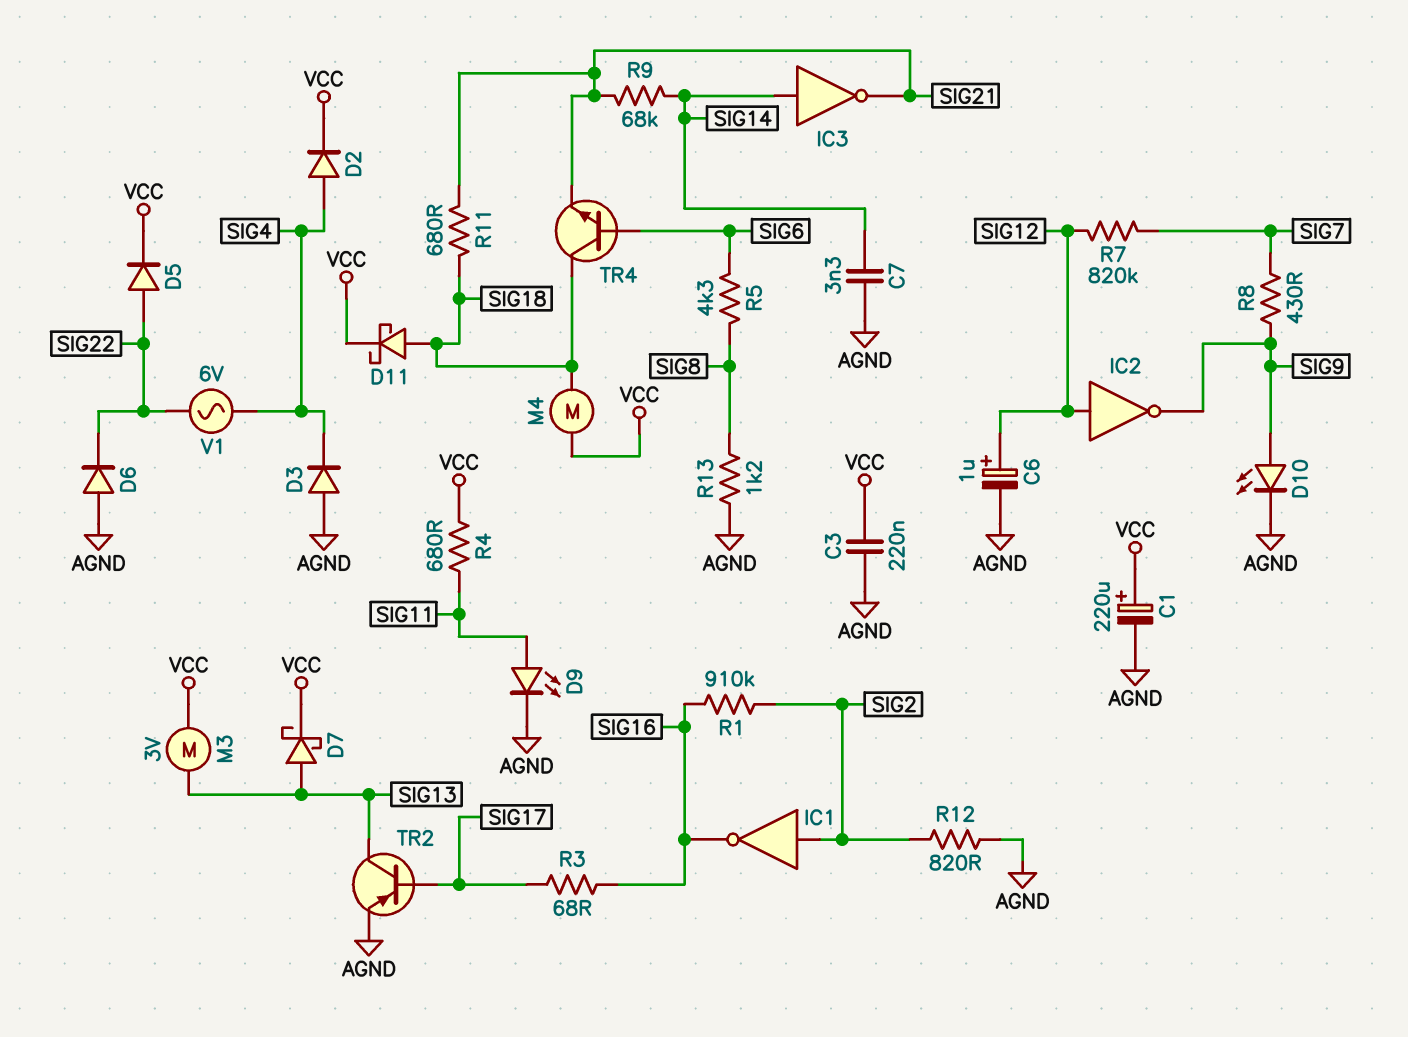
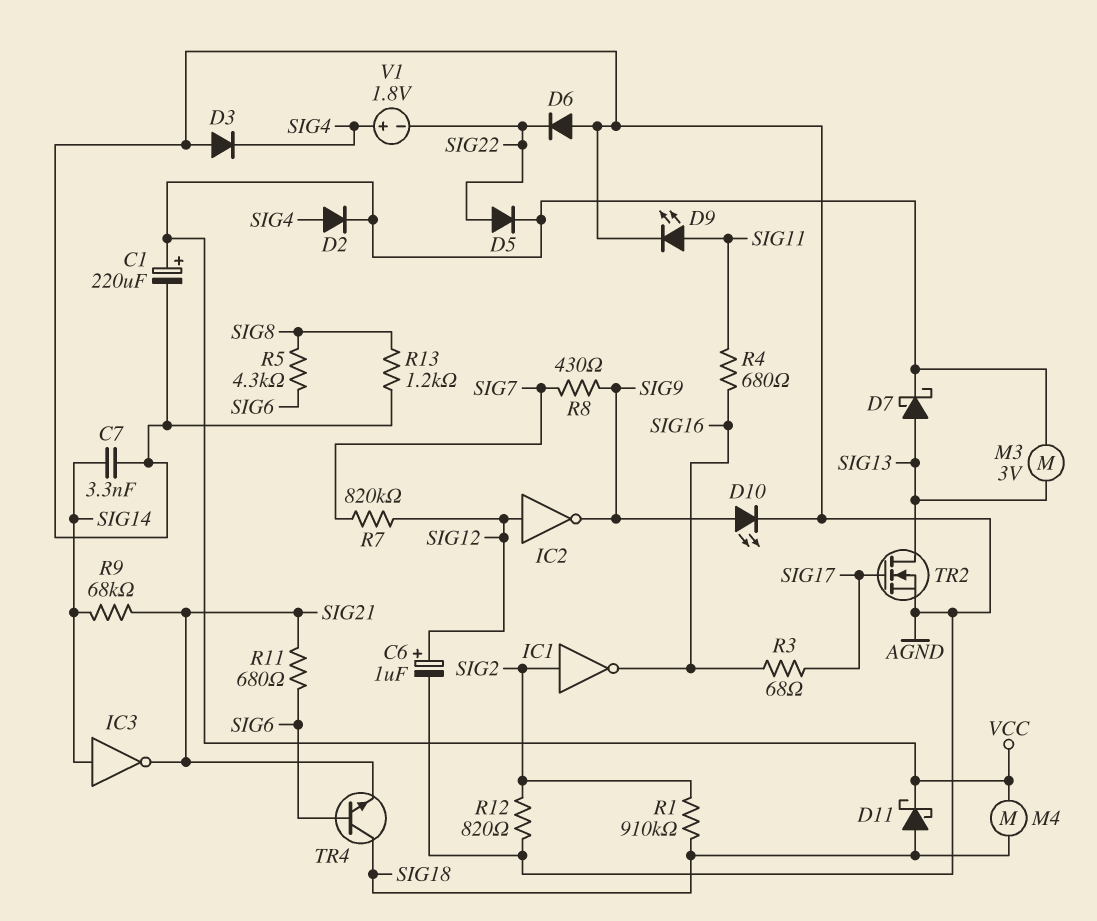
C3: 220nF (AGND, VCC) -> none
R1: 910k (SIG2, SIG16) -> 910k (SIG2, SIG18)
R4: 680 (SIG11, VCC) -> 680 (SIG11, SIG16)
R11: 680 (SIG18, SIG21) -> 680 (SIG6, SIG21)
TR2: PNP (B SIG17, C SIG13, E AGND) -> NMOS (G SIG17, D SIG13, S AGND)
V1: AC 6V (SIG4, SIG22) -> 1.8V (plus SIG4, minus SIG22)

